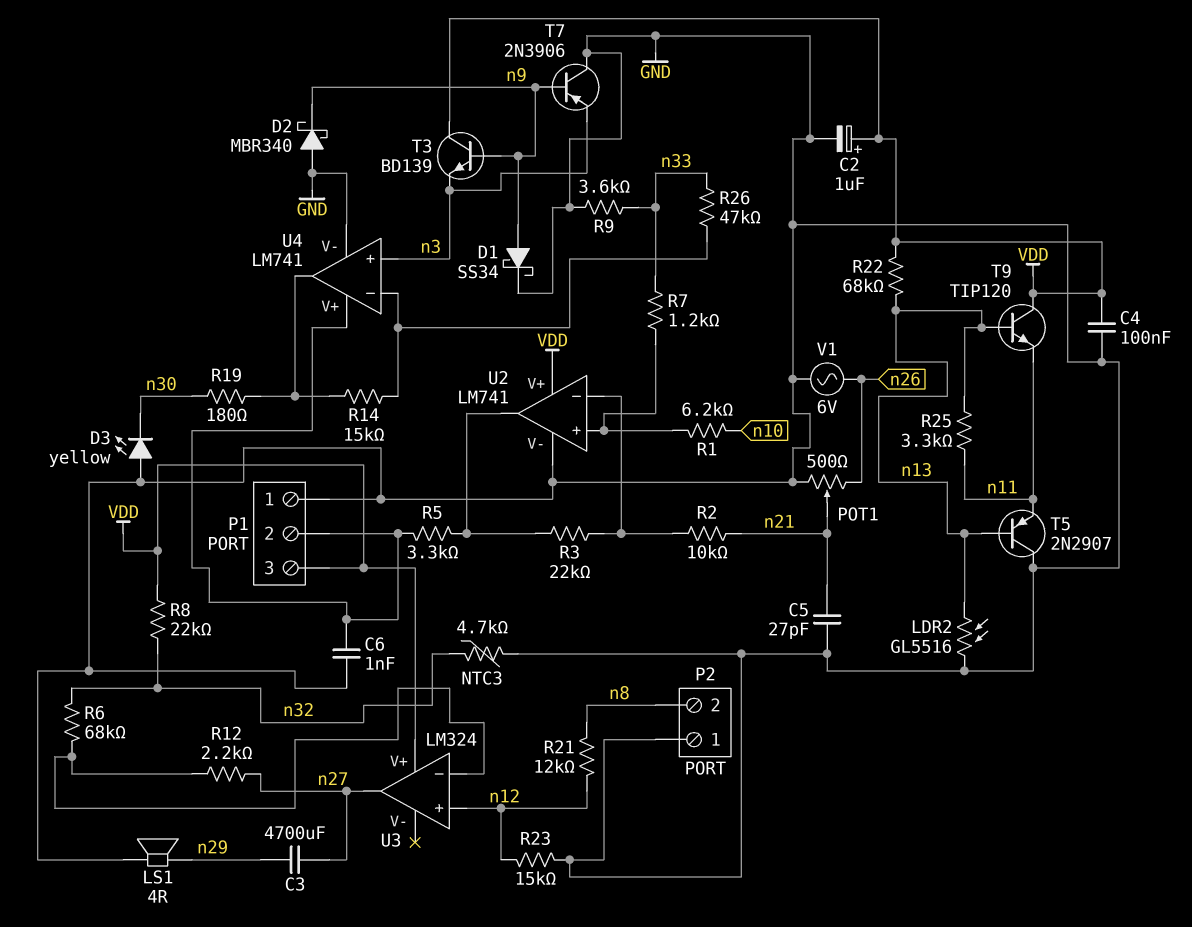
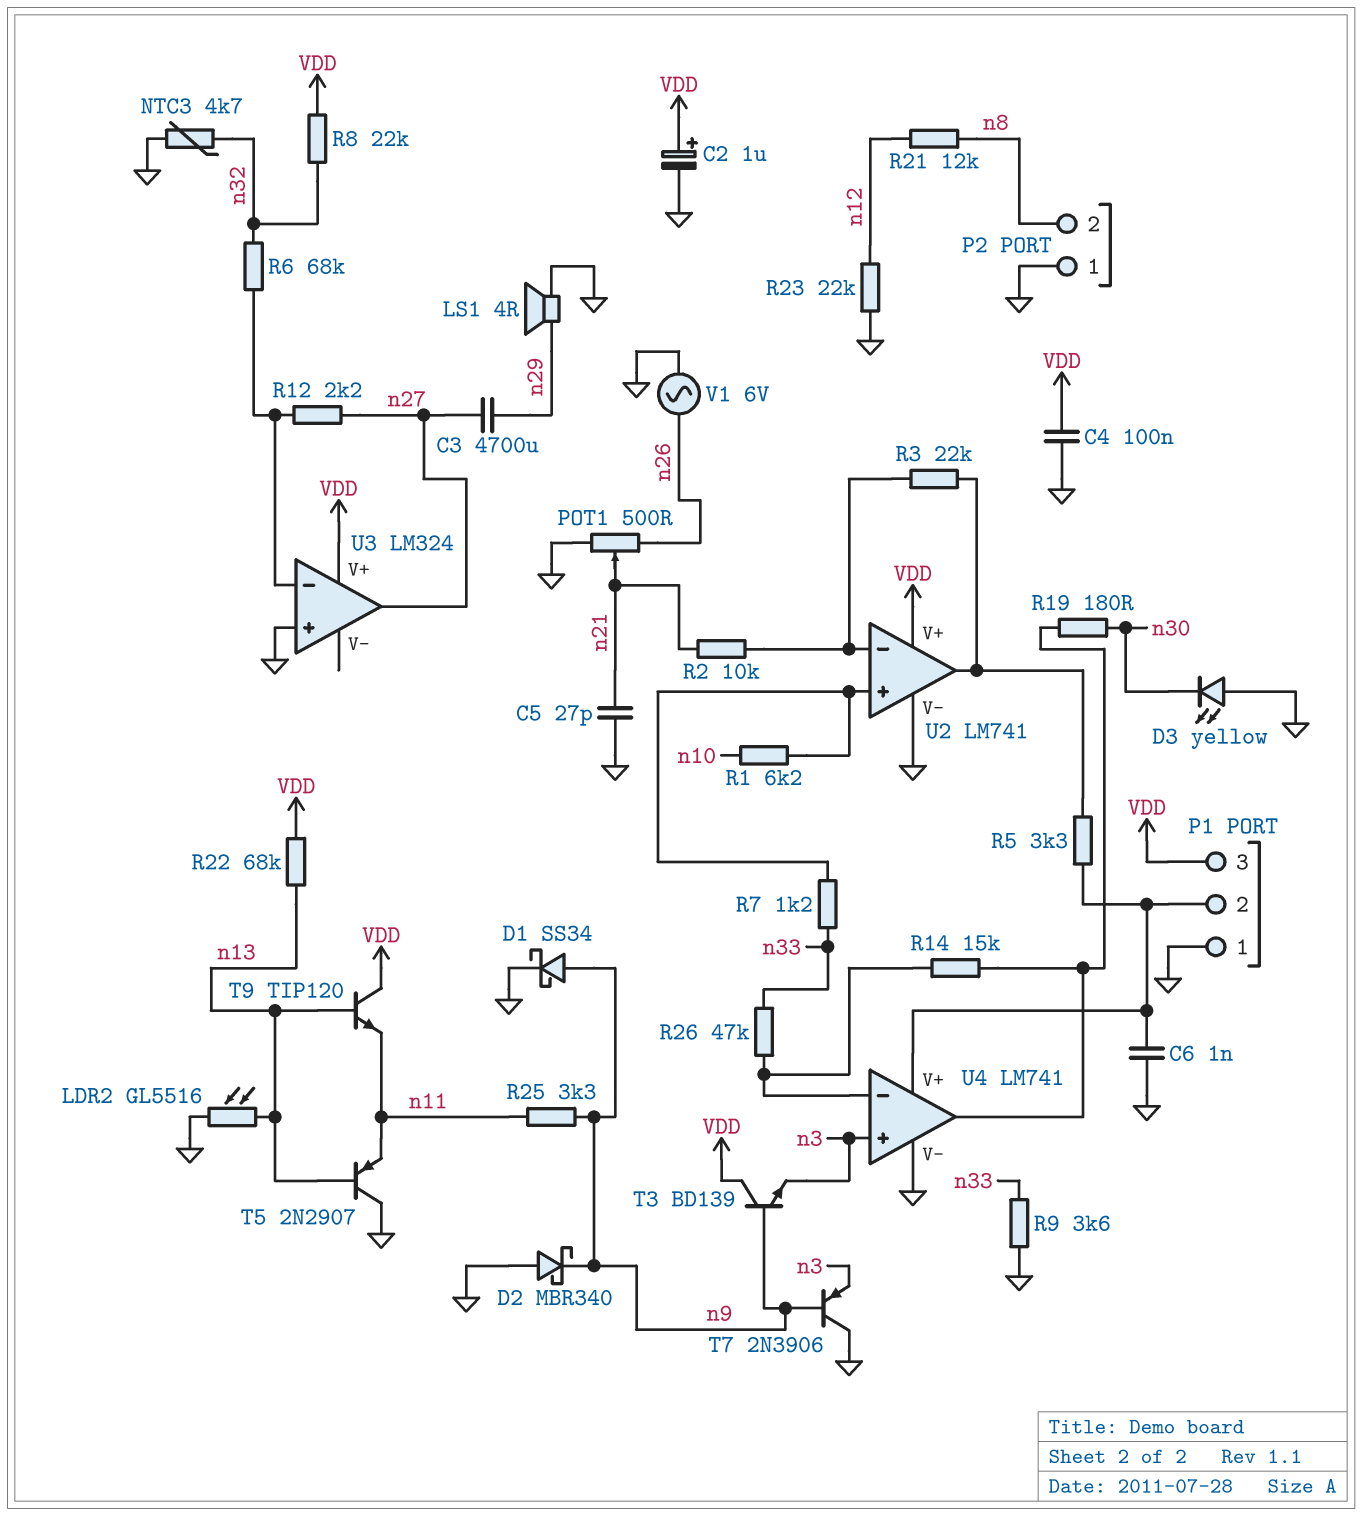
R23: 15k (GND, n12) -> 22k (GND, n12)
R25: 3.3k (n11, n13) -> 3.3k (n9, n11)
U3 pin in+: n12 -> GND

